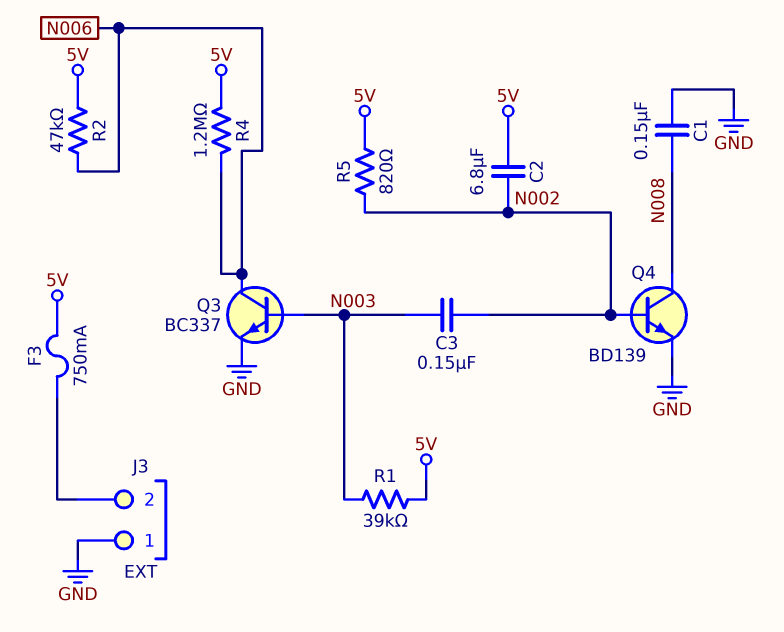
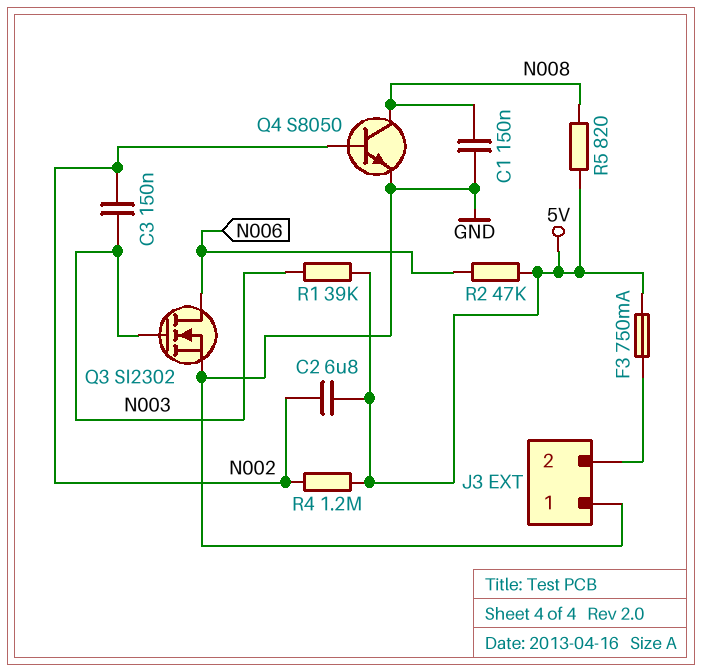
Q3: NPN BC337 (B N003, C N006, E GND) -> NMOS SI2302 (G N003, D N006, S GND)
Q4: NPN BD139 (B N002, C N008, E GND) -> NPN S8050 (B N002, C N008, E GND)
R4: 1.2M (5V, N006) -> 1.2M (5V, N002)
R5: 820 (5V, N002) -> 820 (5V, N008)

